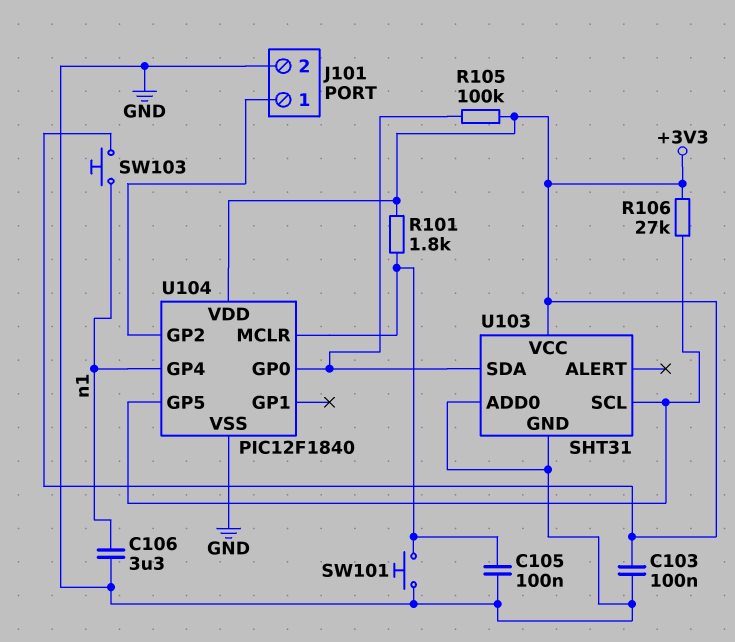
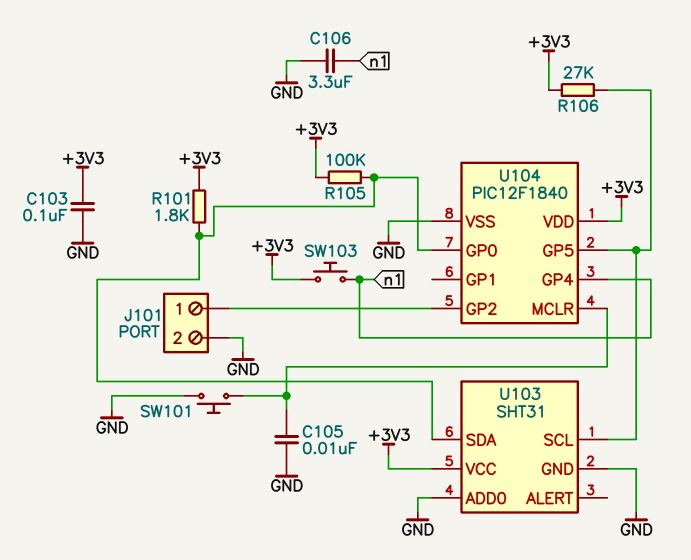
C105: 100nF (GND, U104/MCLR) -> 10nF (GND, U104/MCLR)
R101: 1.8k (+3V3, U104/MCLR) -> 1.8k (+3V3, U103/SDA)

